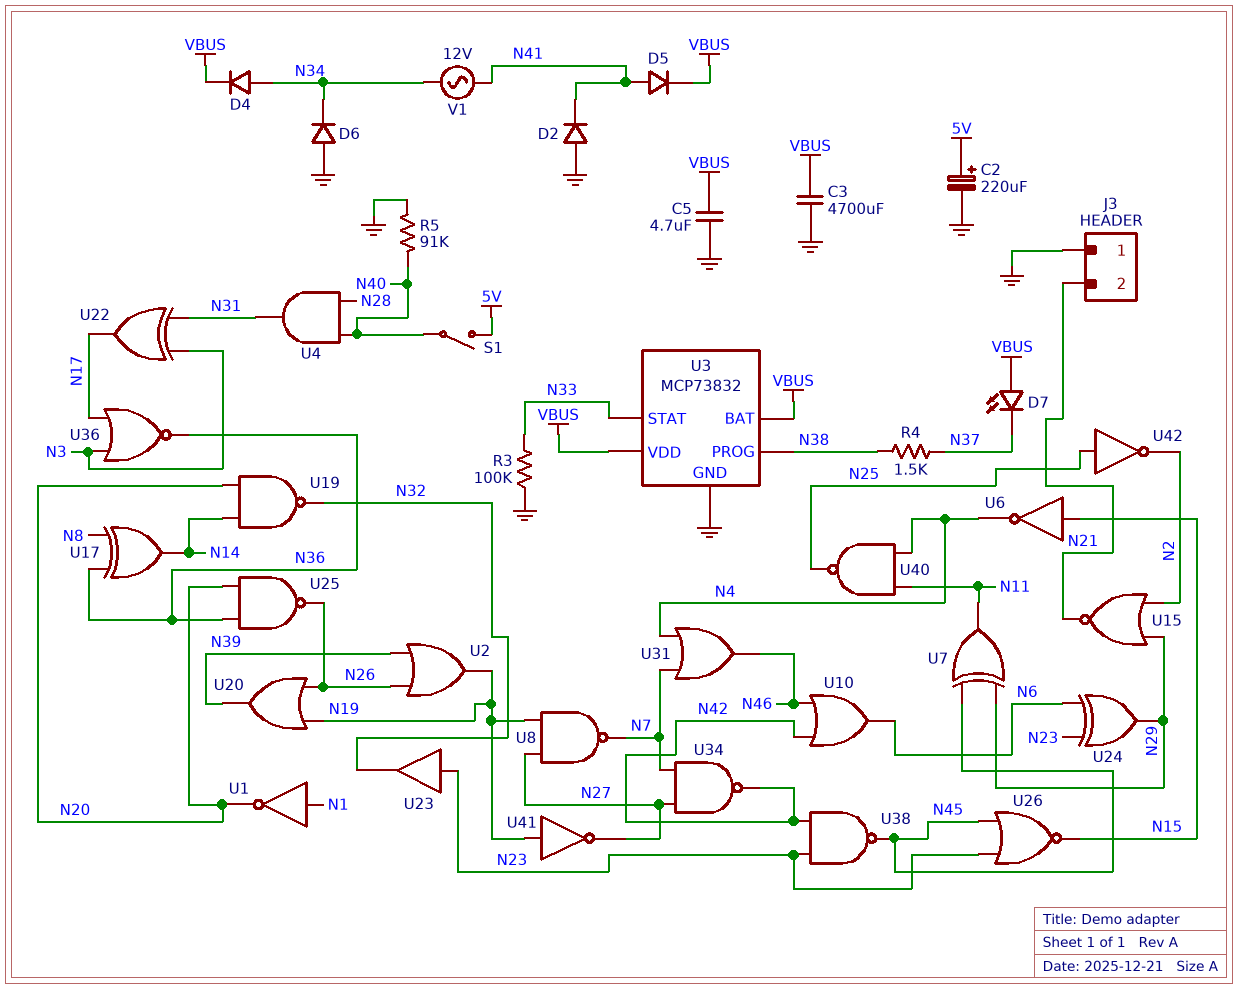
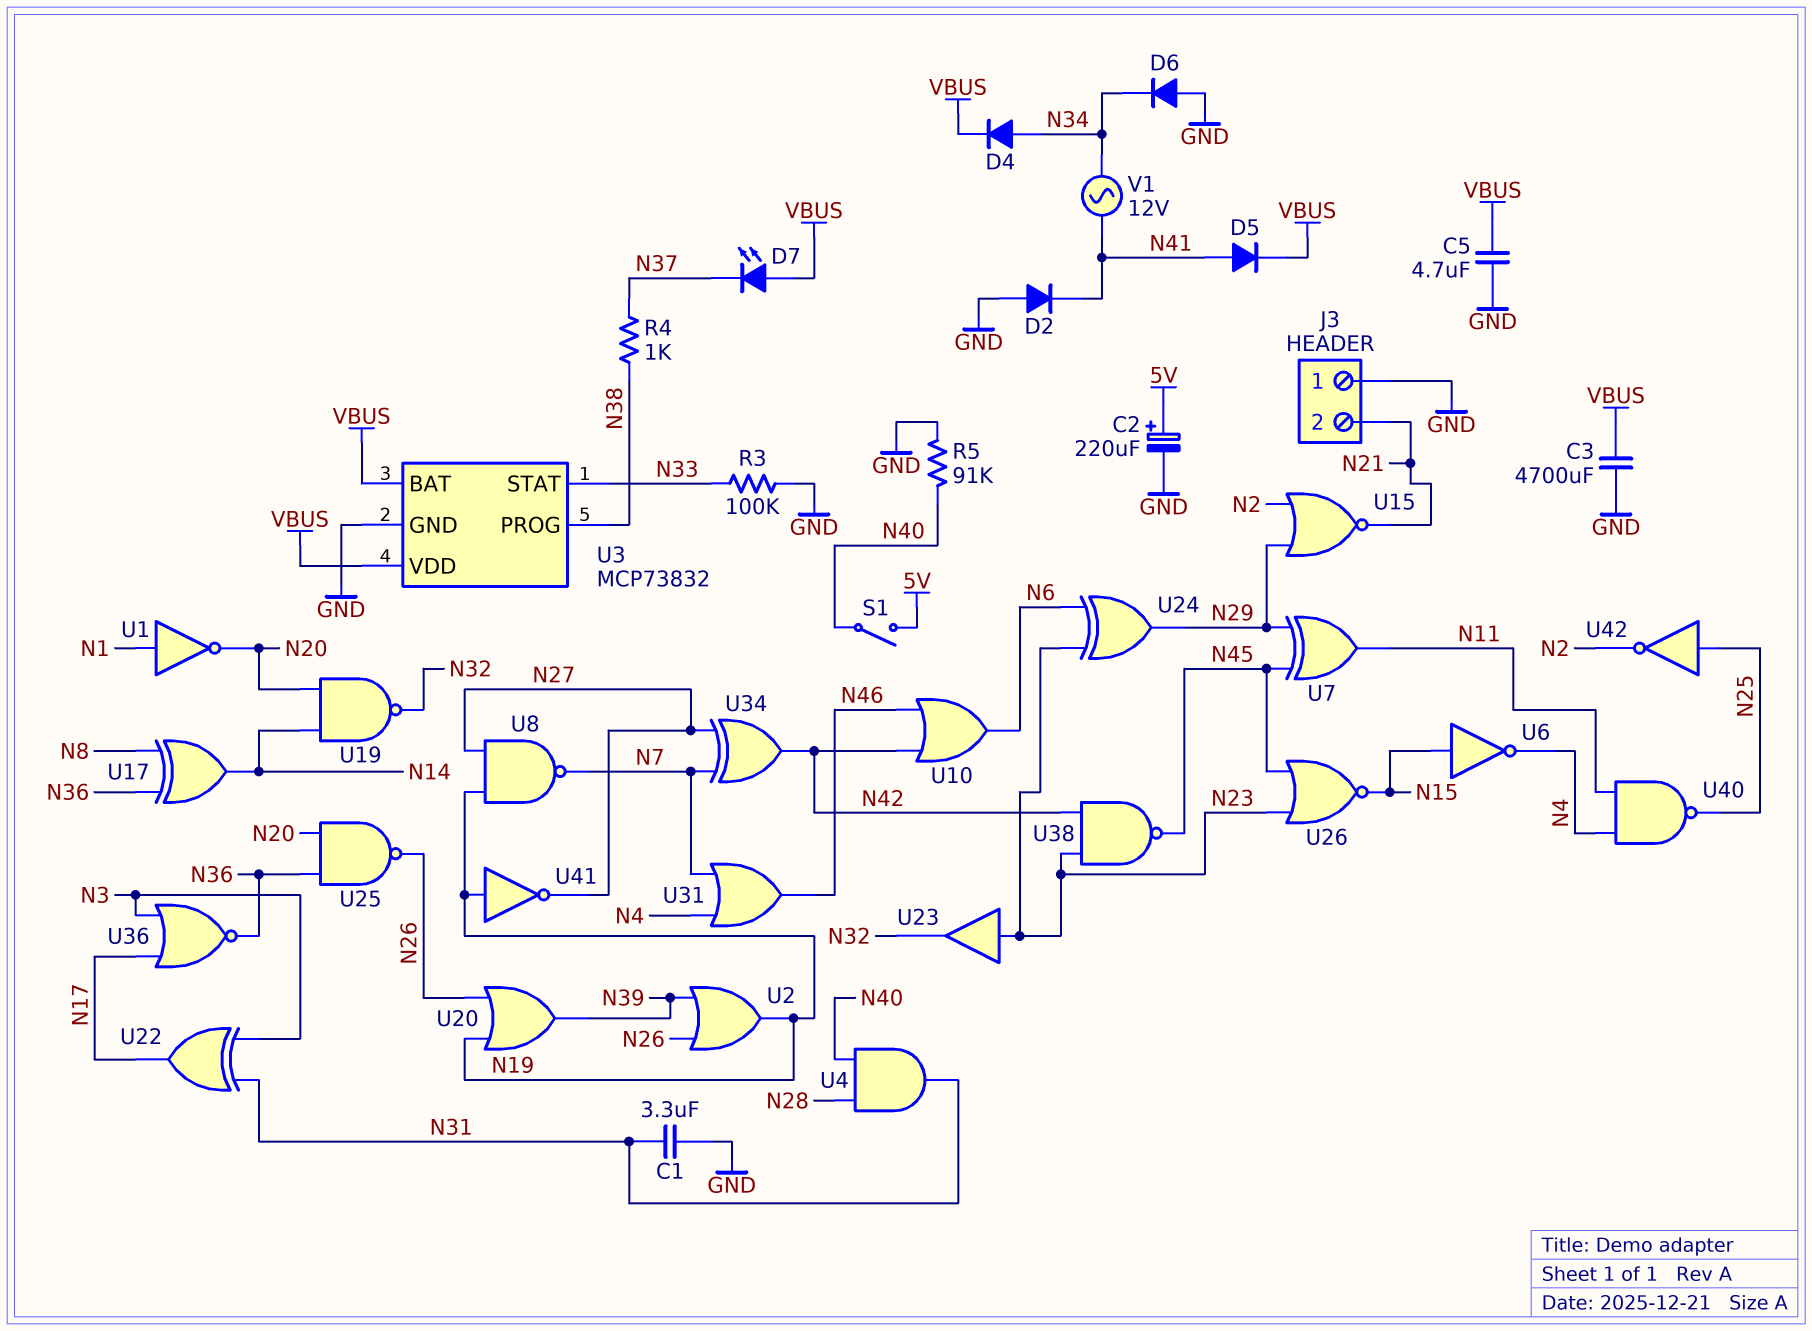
C1: none -> 3.3uF (GND, N31)
R4: 1.5k (N37, N38) -> 1k (N37, N38)
U34: NAND (in N7, in N27, out N42) -> XOR (in N7, in N27, out N42)

